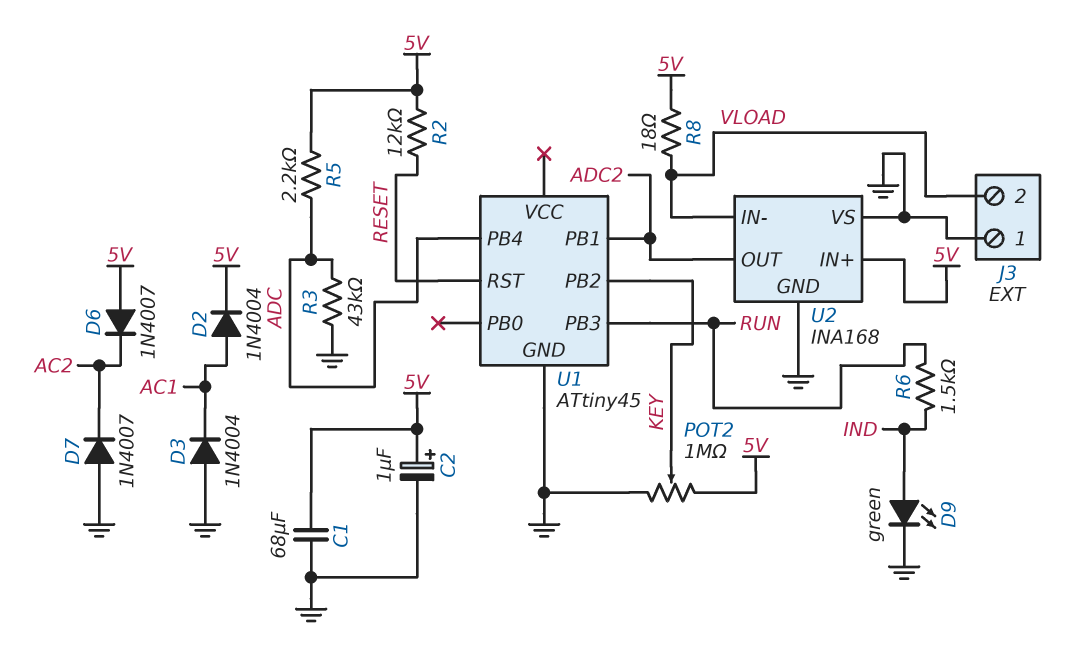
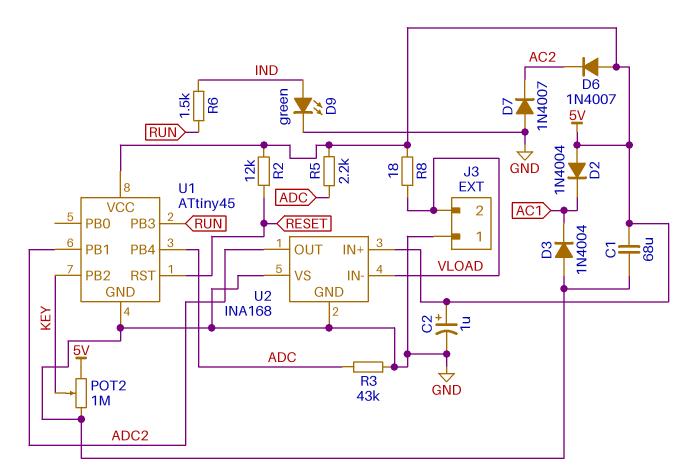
D2: diode 1N4004 (A AC1, K 5V) -> diode 1N4004 (A 5V, K AC1)
U1 pin VCC: none -> 5V

